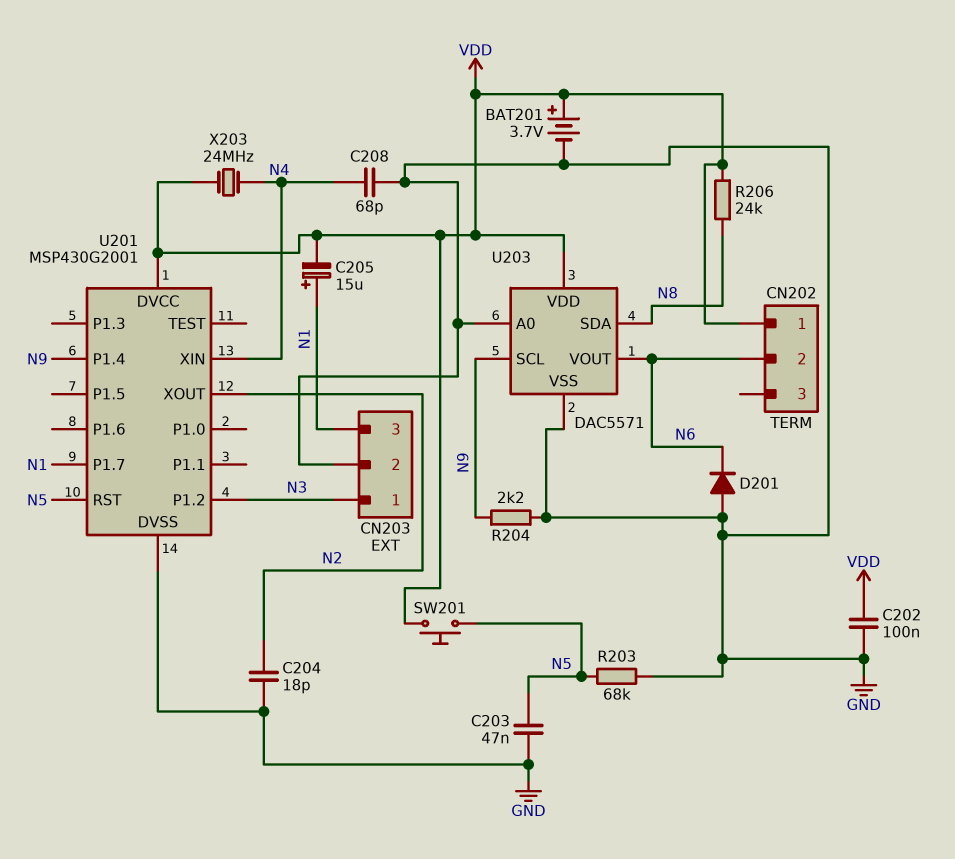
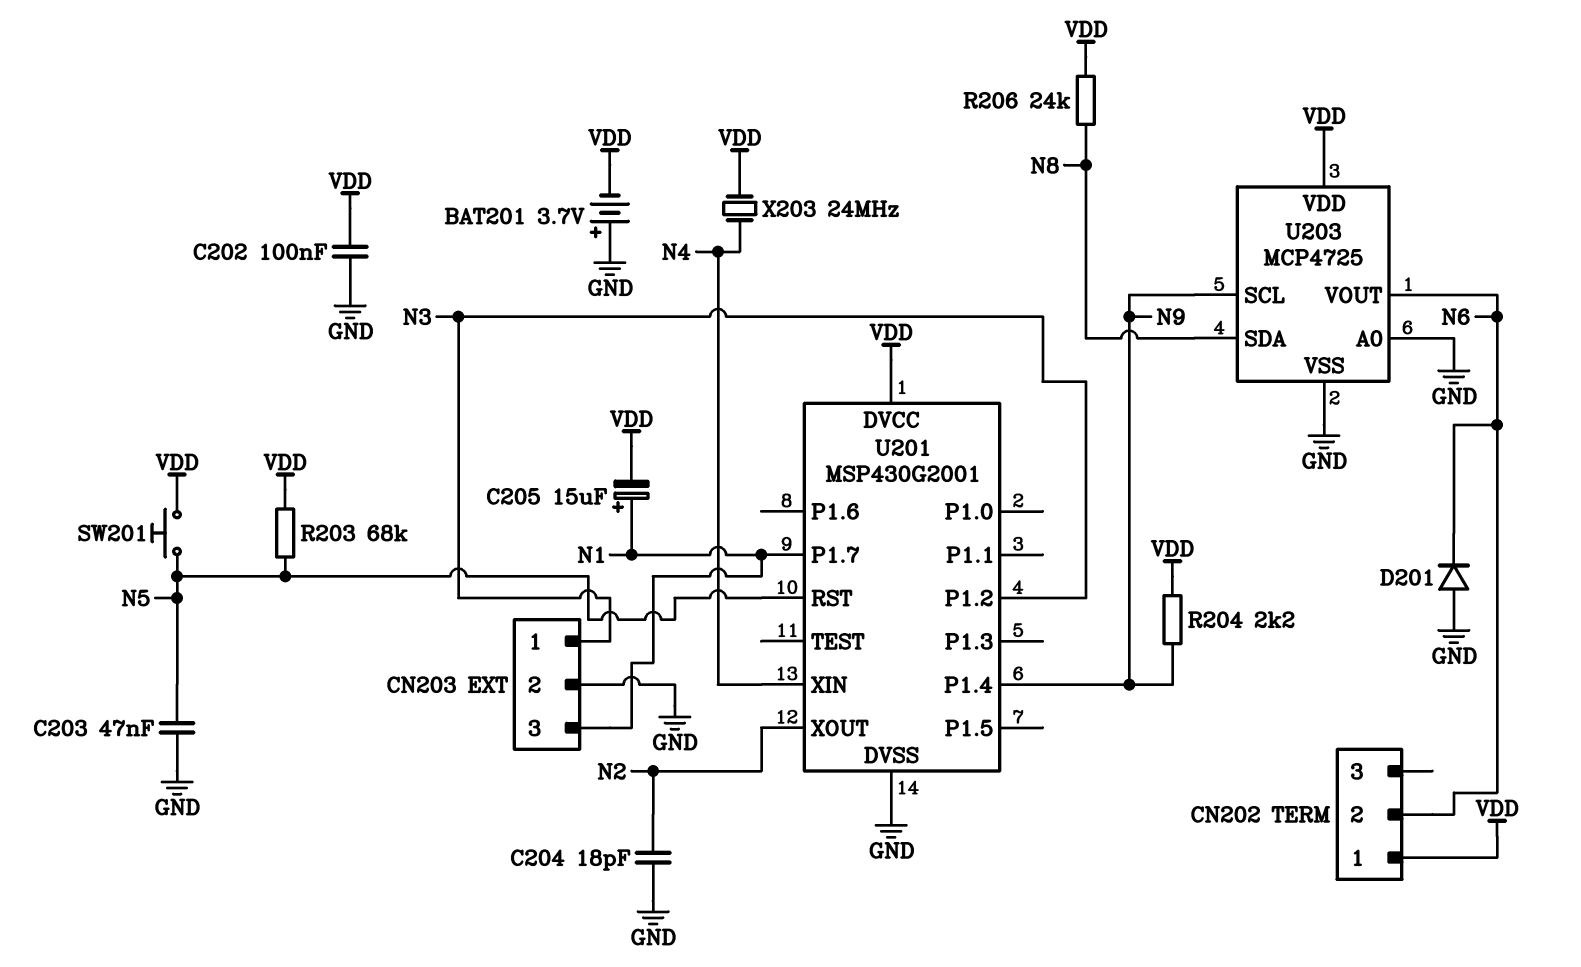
BAT201: 3.7V (plus VDD, minus GND) -> 3.7V (plus GND, minus VDD)
C208: 68pF (GND, N4) -> none
R203: 68k (GND, N5) -> 68k (N5, VDD)
R204: 2.2k (GND, N9) -> 2.2k (N9, VDD)
U203: DAC5571 -> MCP4725

